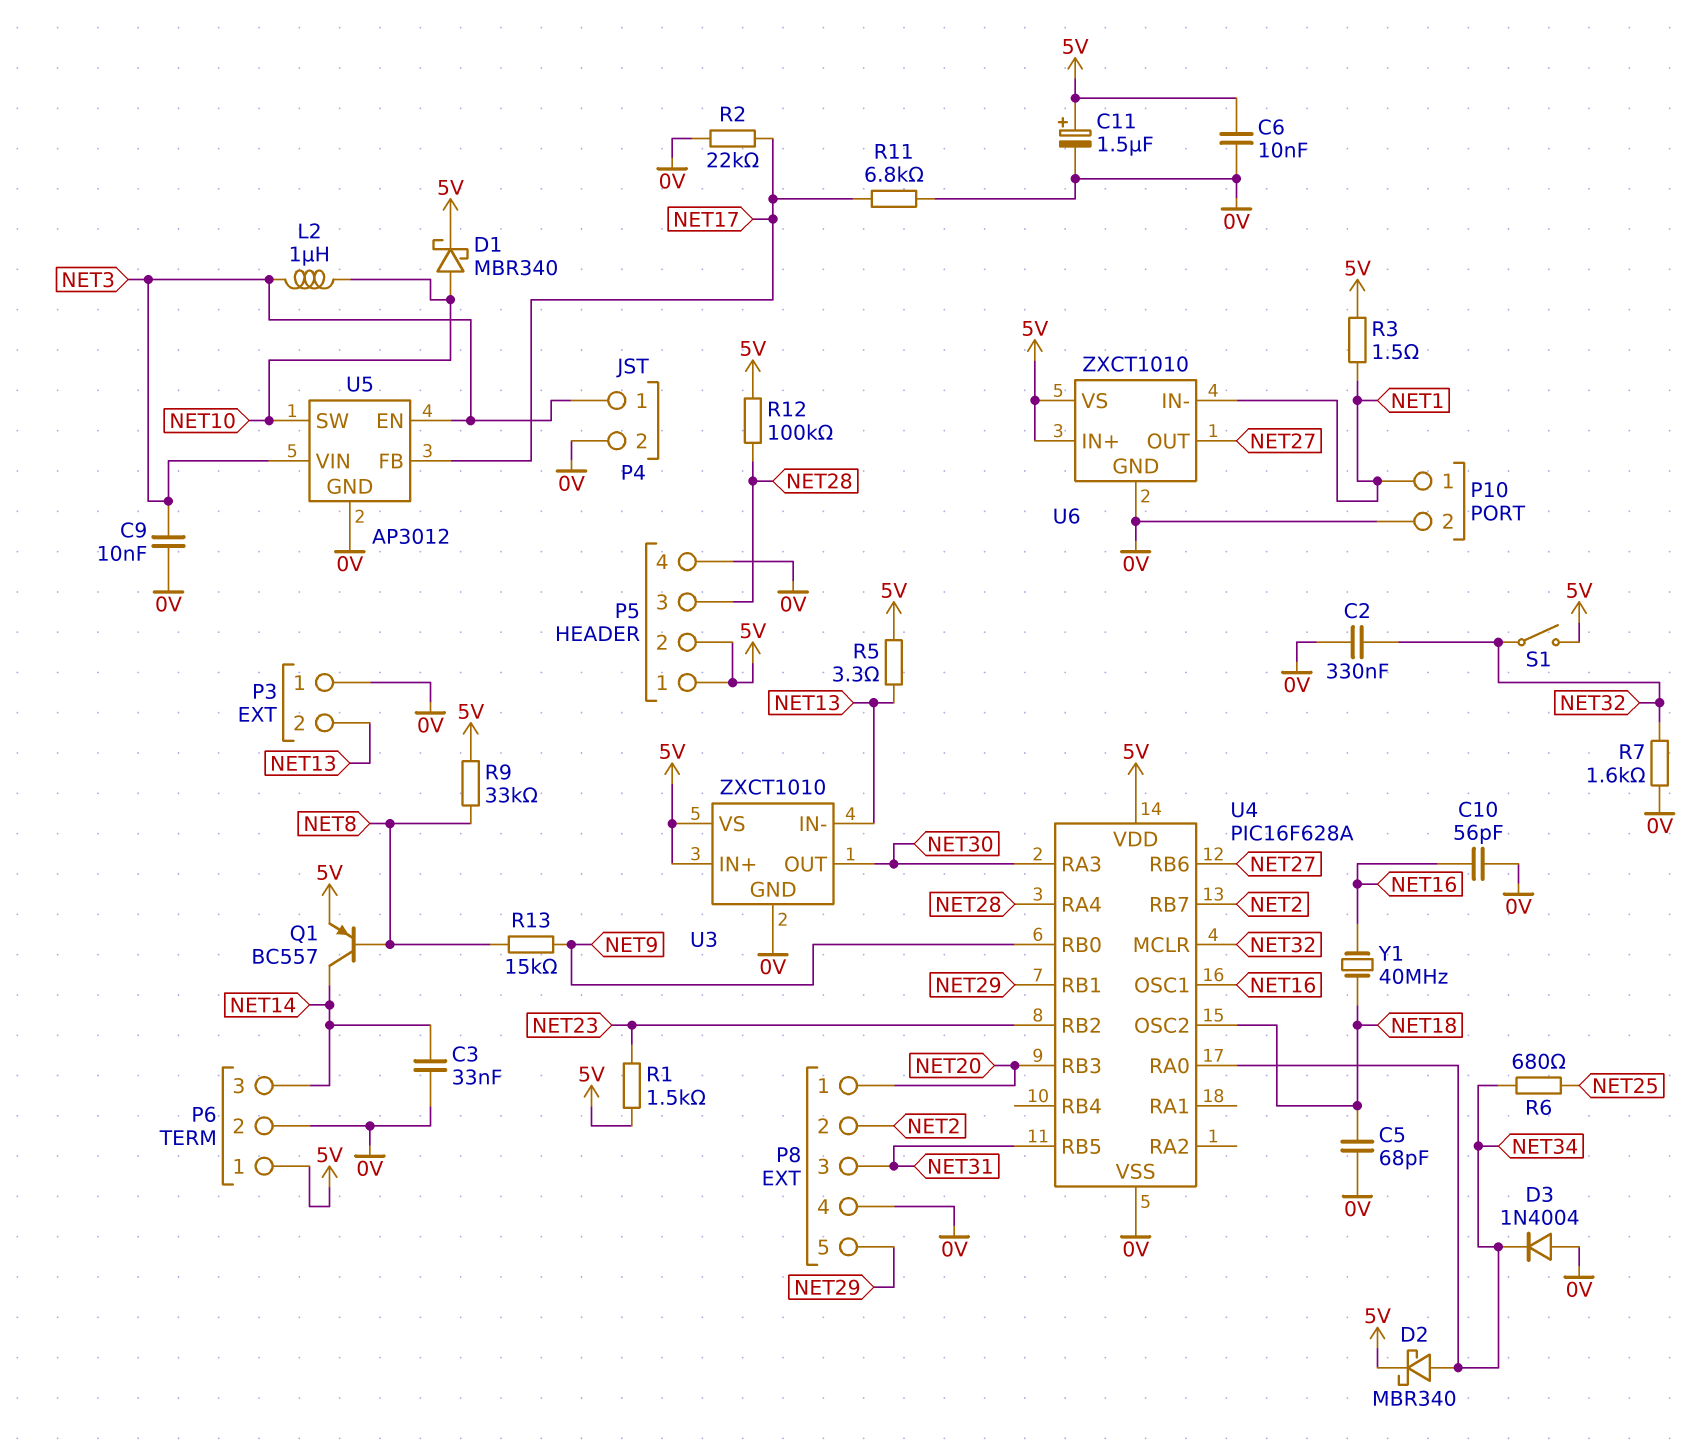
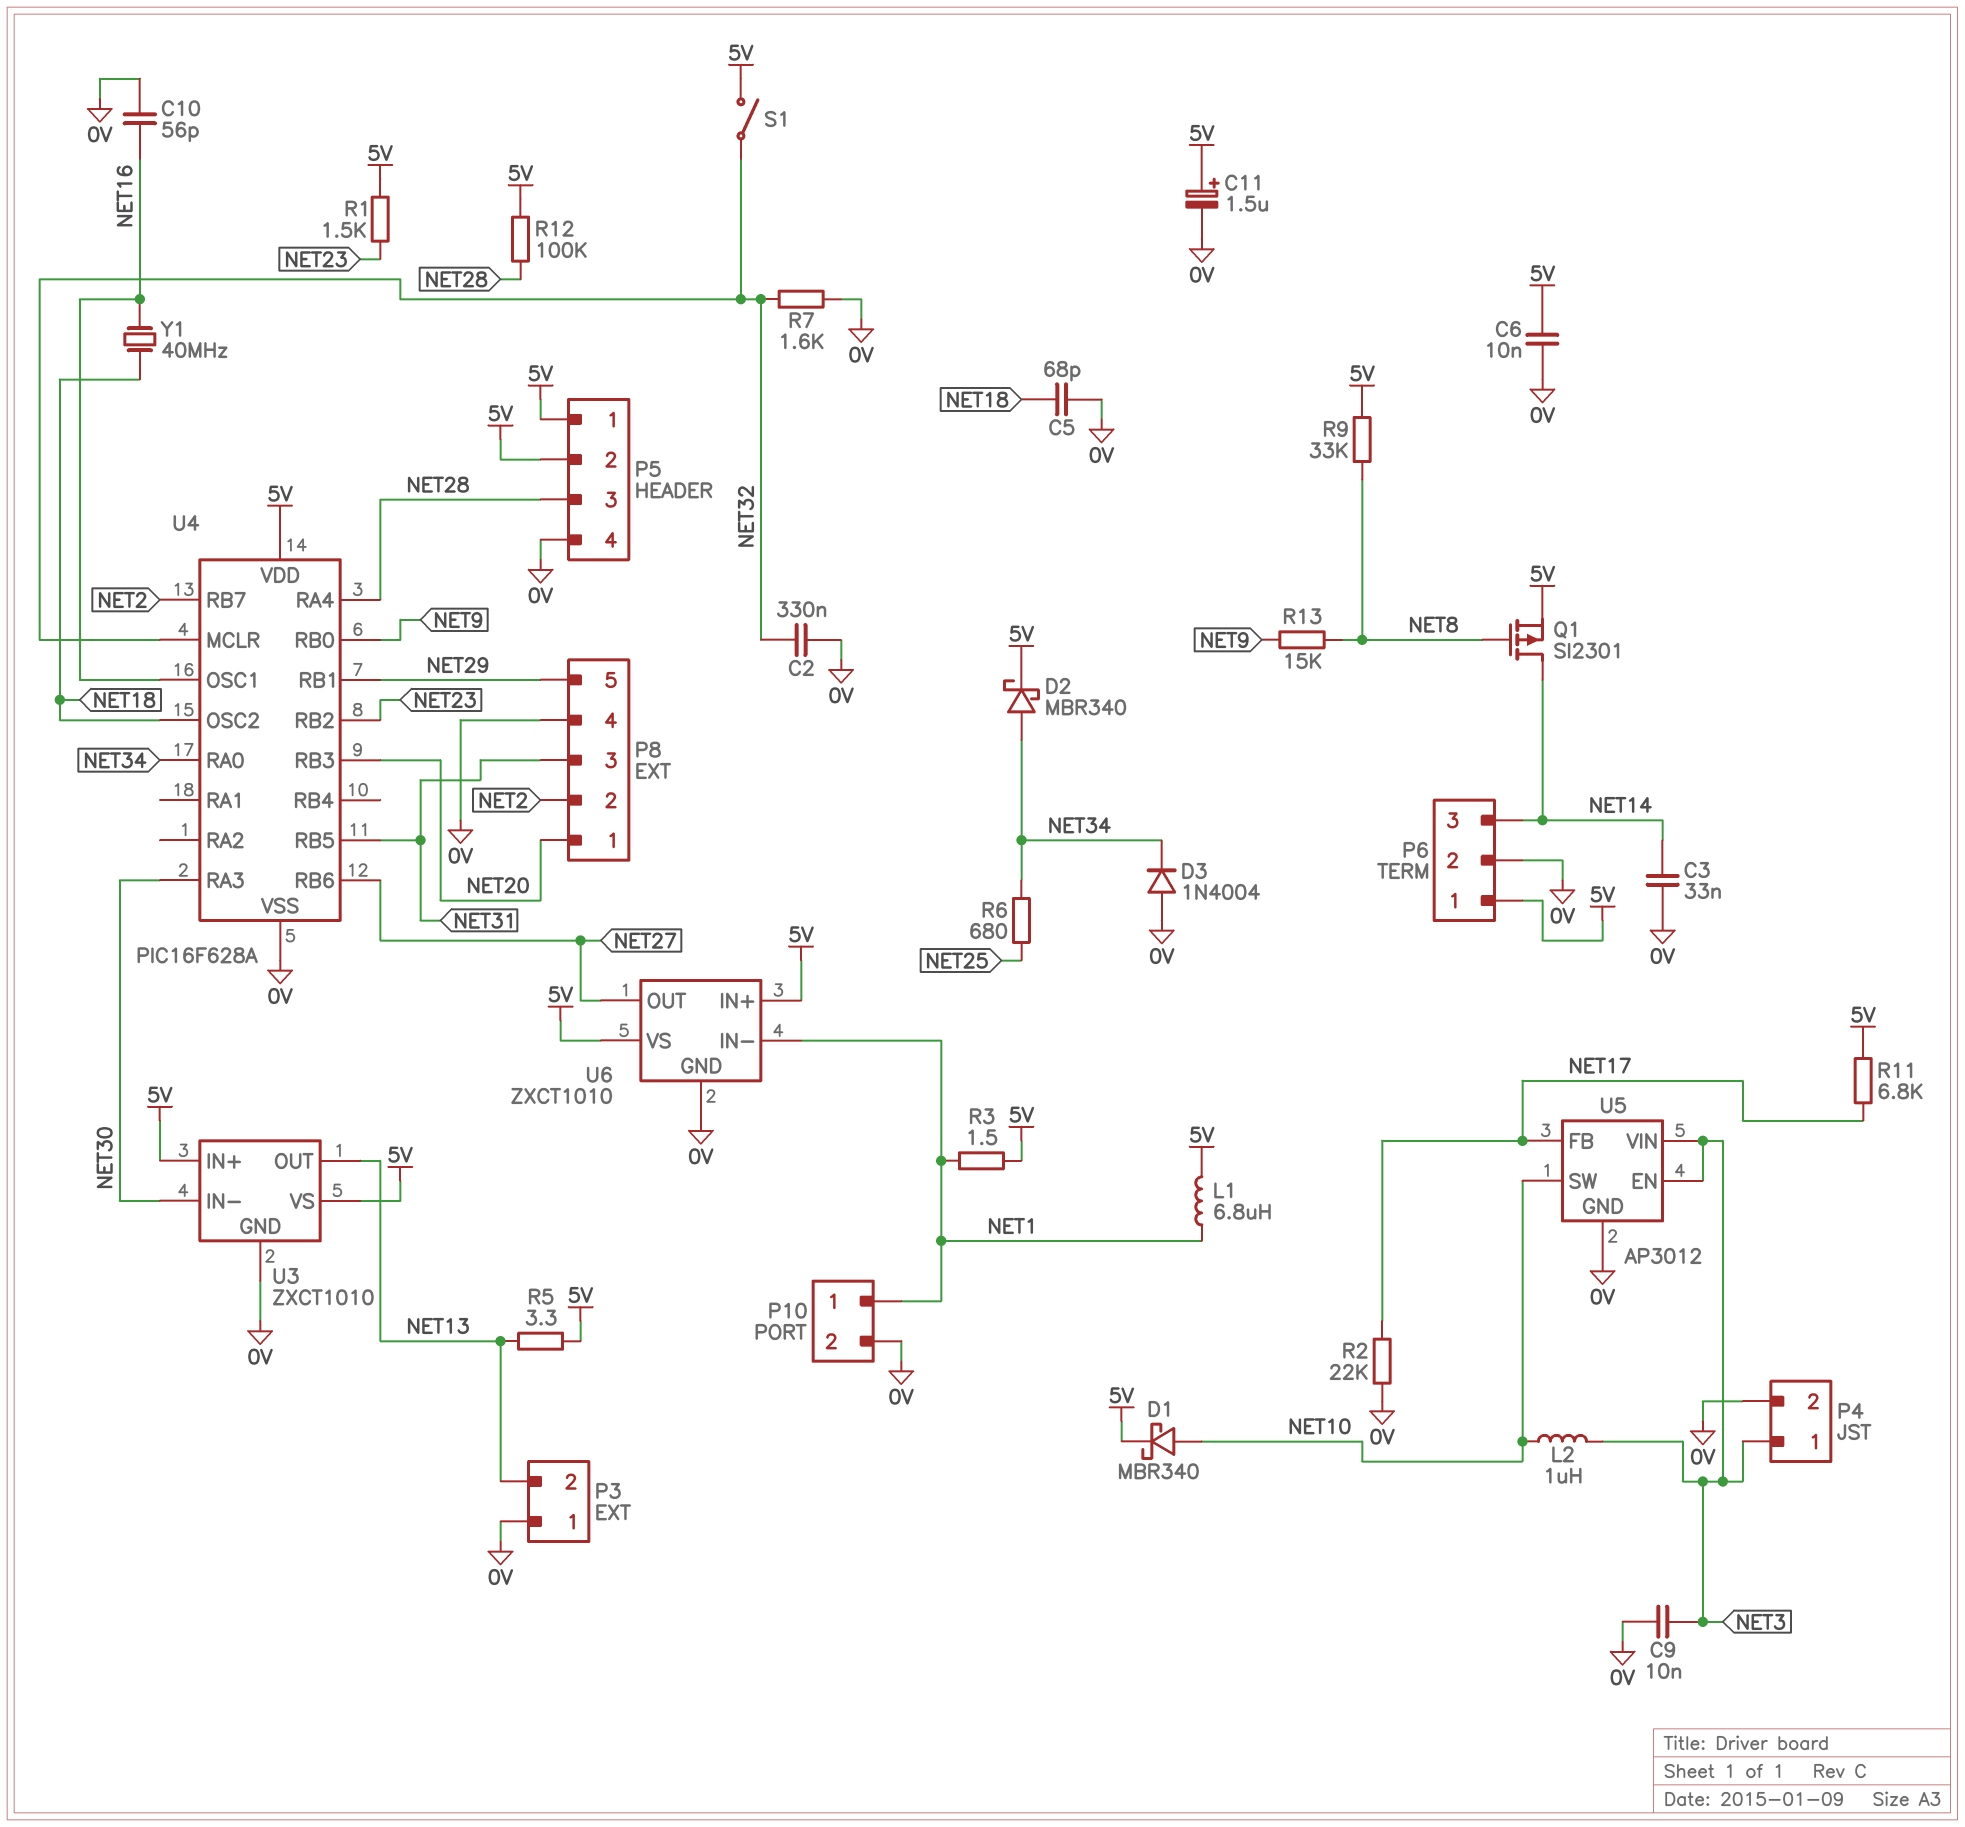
L1: none -> 6.8uH (5V, NET1)
Q1: PNP BC557 (B NET8, C NET14, E 5V) -> PMOS SI2301 (G NET8, D NET14, S 5V)
R11: 6.8k (0V, NET17) -> 6.8k (5V, NET17)
U3 pin IN-: NET13 -> NET30
U3 pin OUT: NET30 -> NET13

